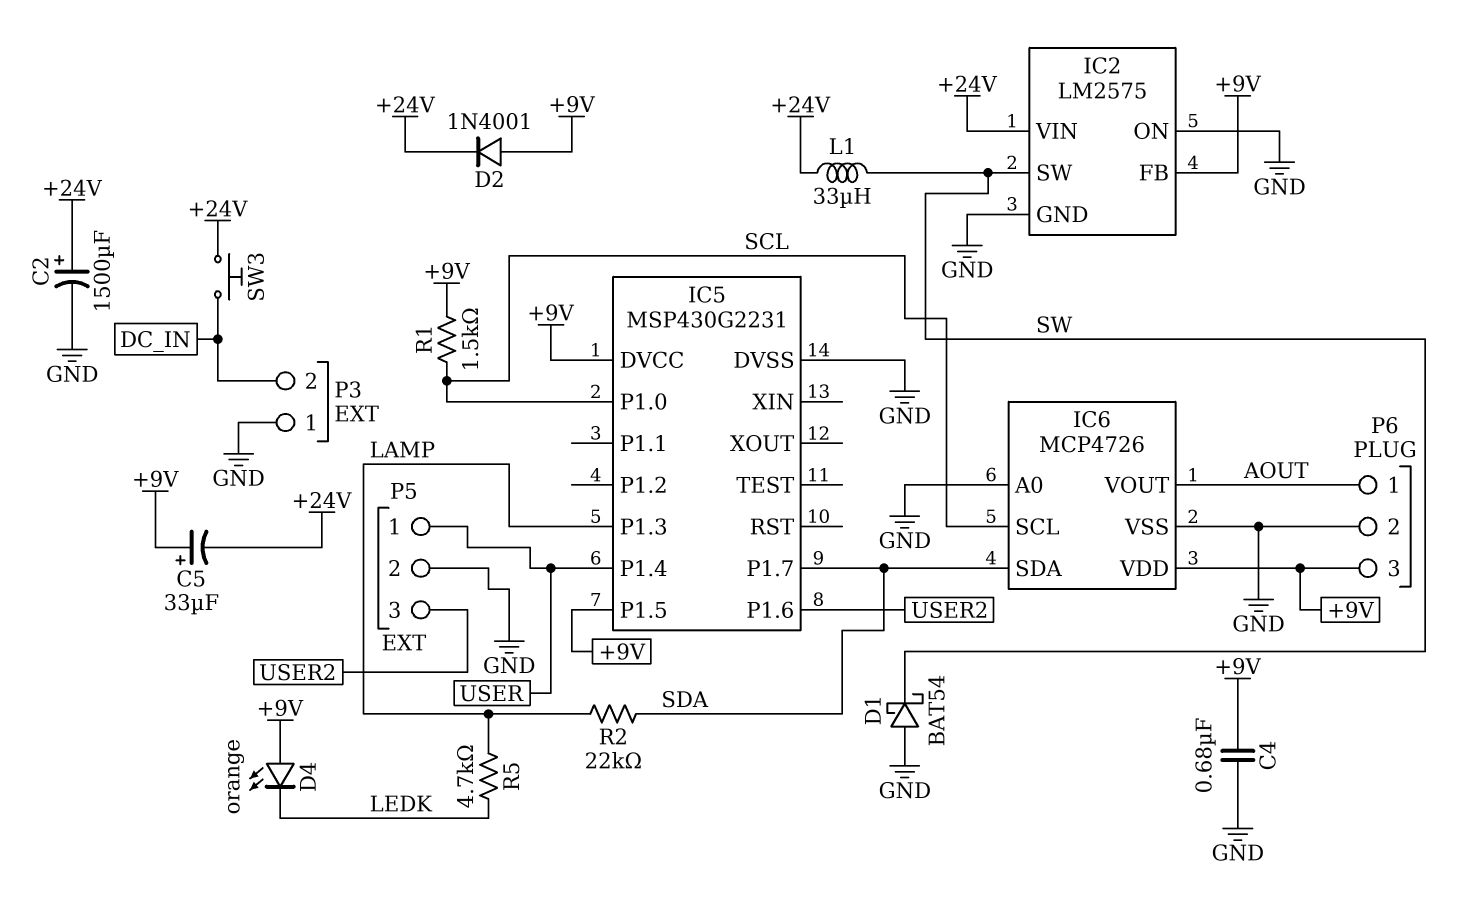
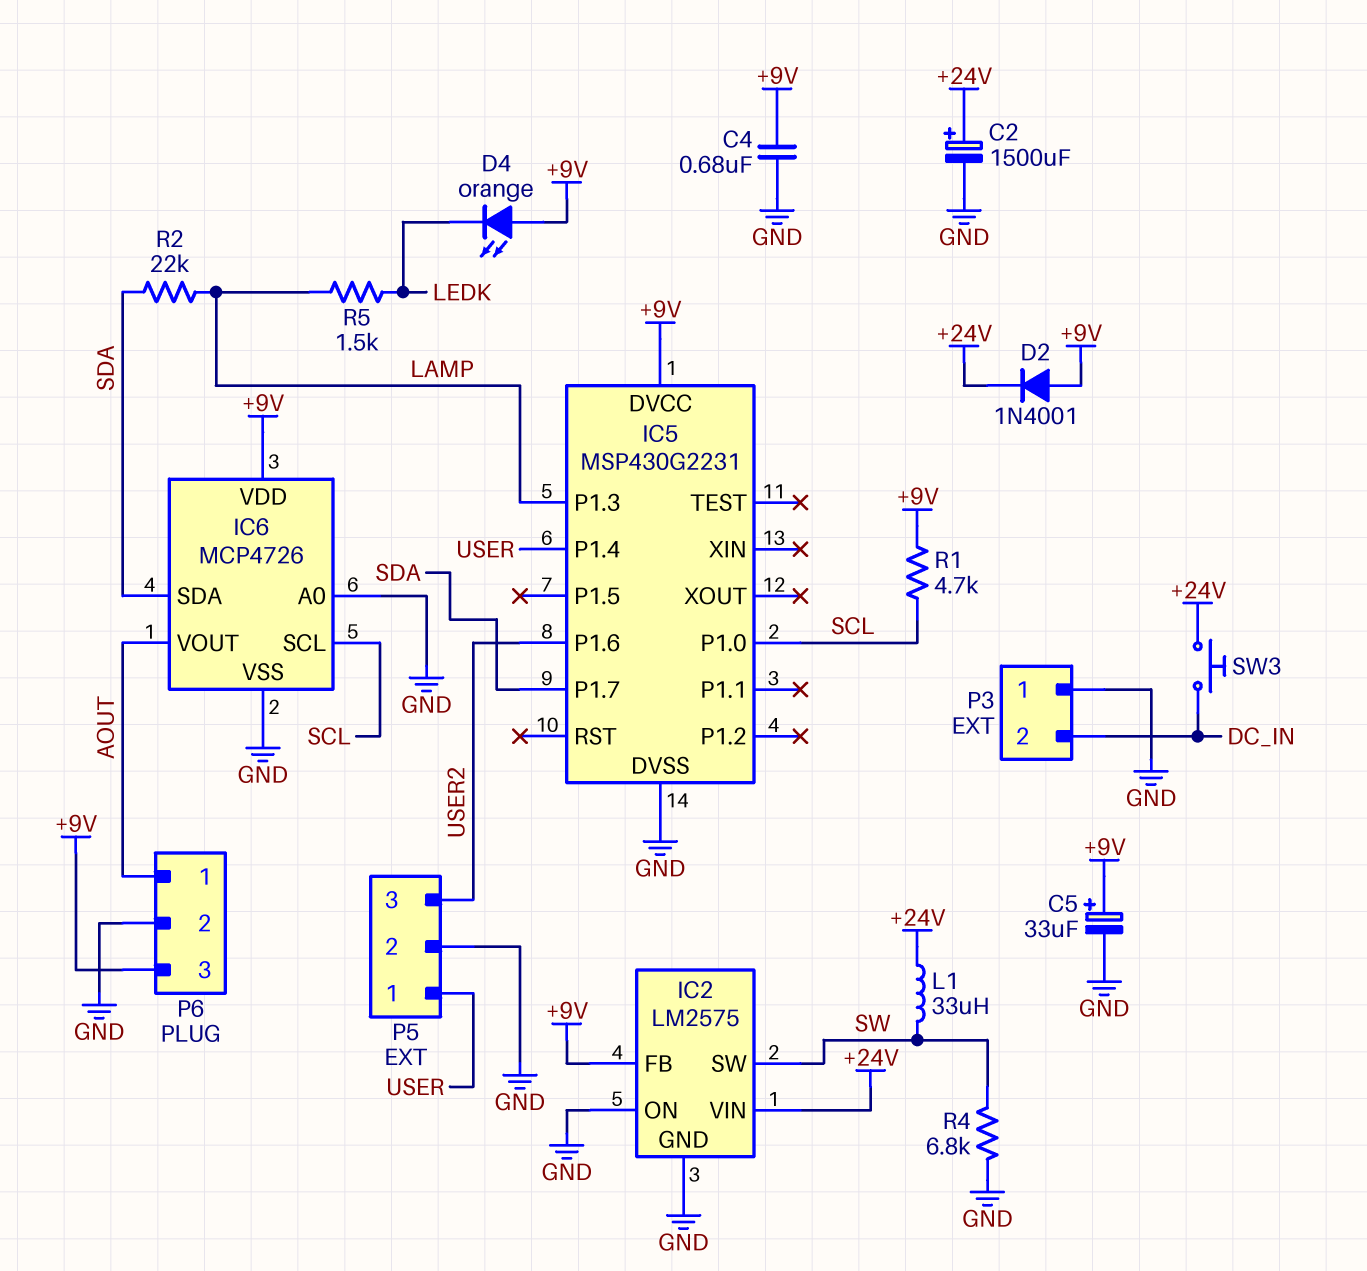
C5: 33uF (plus +9V, minus +24V) -> 33uF (plus +9V, minus GND)
D1: schottky BAT54 (A GND, K SW) -> none
IC5 pin P1.5: +9V -> none
R1: 1.5k (+9V, SCL) -> 4.7k (+9V, SCL)
R4: none -> 6.8k (GND, SW)
R5: 4.7k (LAMP, LEDK) -> 1.5k (LAMP, LEDK)

